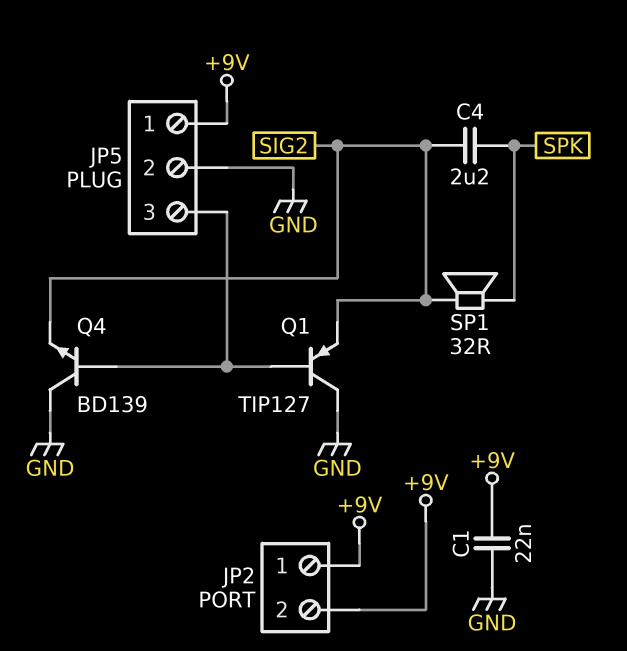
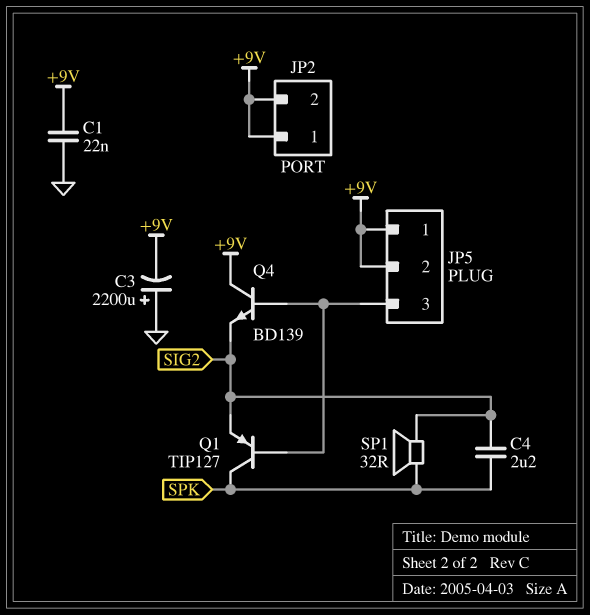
C3: none -> 2200uF (plus GND, minus +9V)
JP5 pin 2: GND -> +9V
Q1: PNP TIP127 (B JP5/3, C GND, E SIG2) -> PNP TIP127 (B JP5/3, C SPK, E SIG2)
Q4: NPN BD139 (B JP5/3, C GND, E SIG2) -> NPN BD139 (B JP5/3, C +9V, E SIG2)

